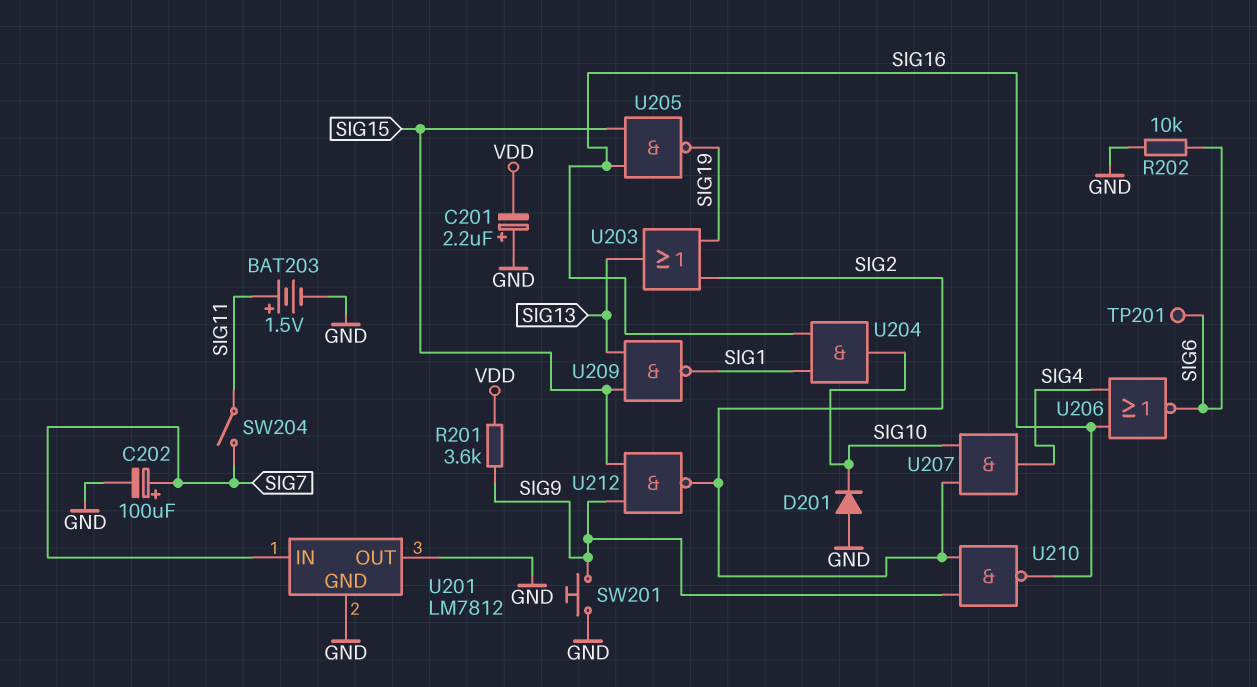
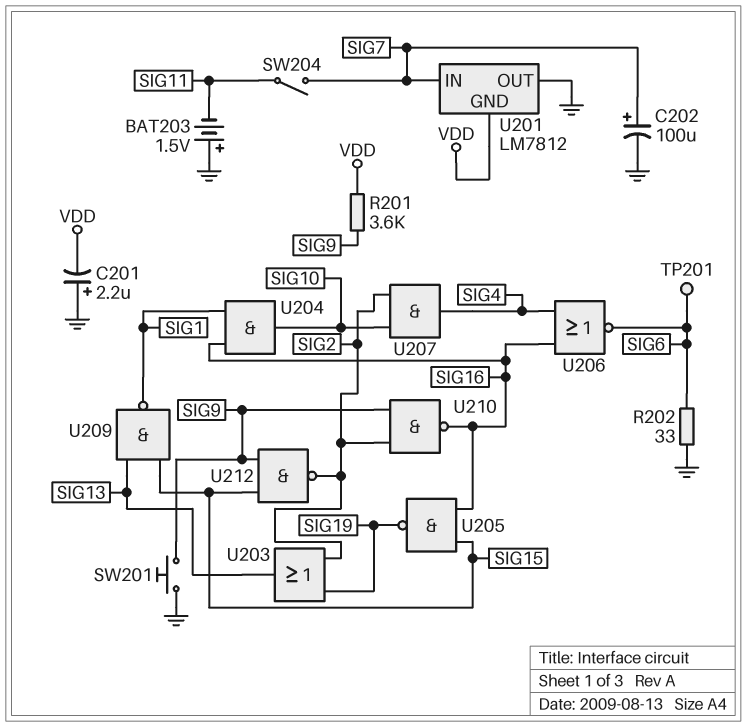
BAT203: 1.5V (plus SIG11, minus GND) -> 1.5V (plus GND, minus SIG11)
D201: diode (A GND, K SIG10) -> none
R202: 10k (GND, SIG6) -> 33 (GND, SIG6)
U201 pin GND: GND -> VDD

